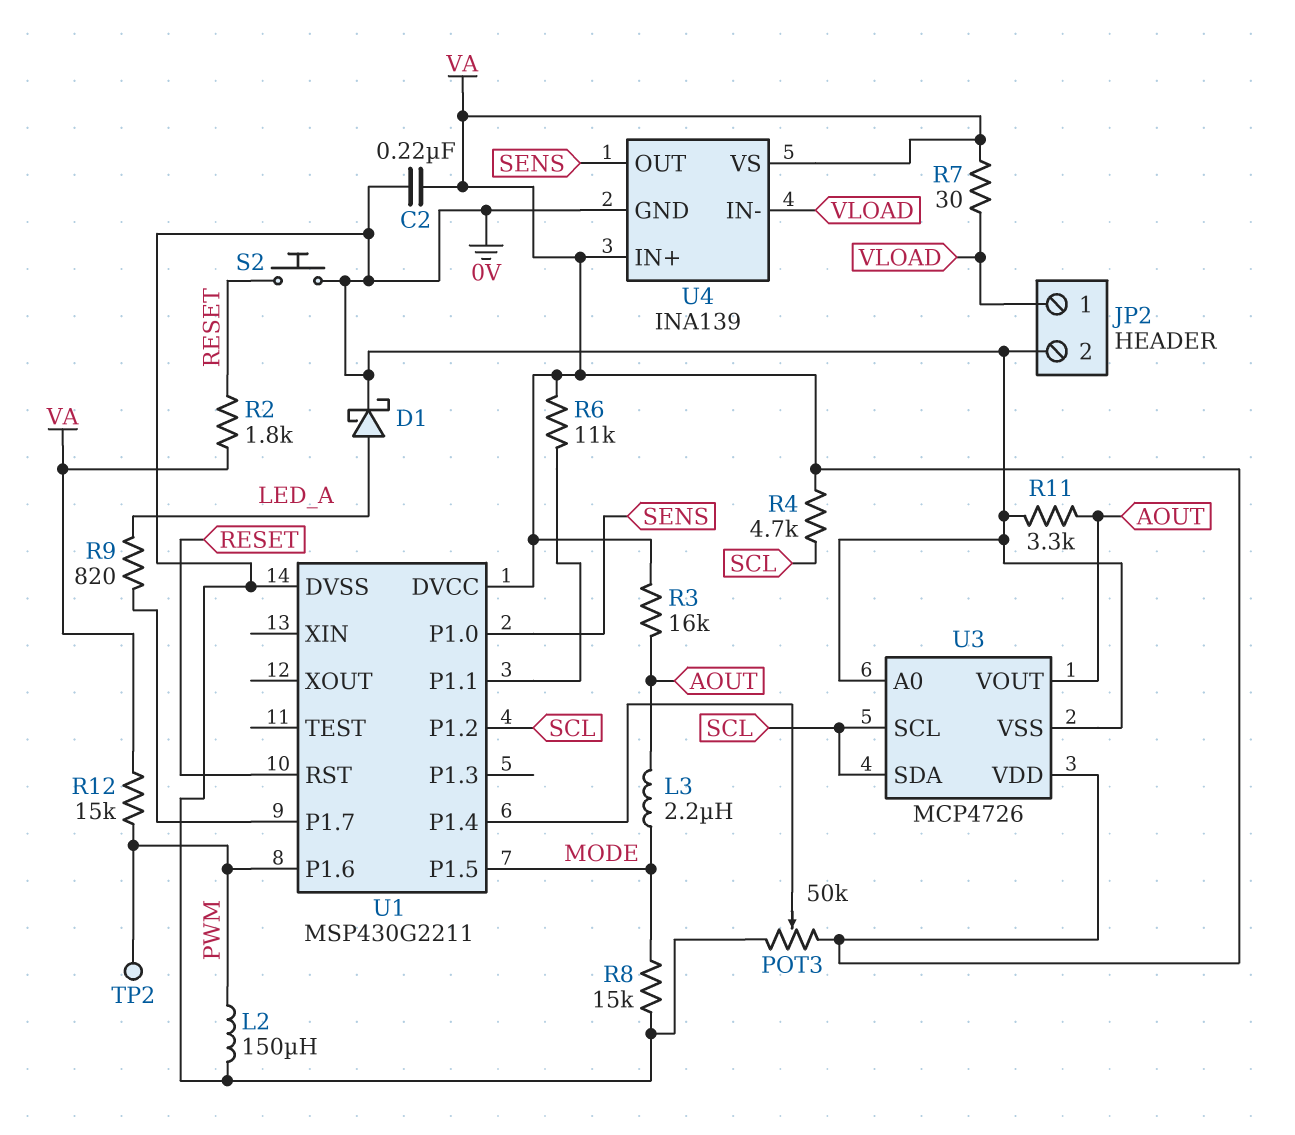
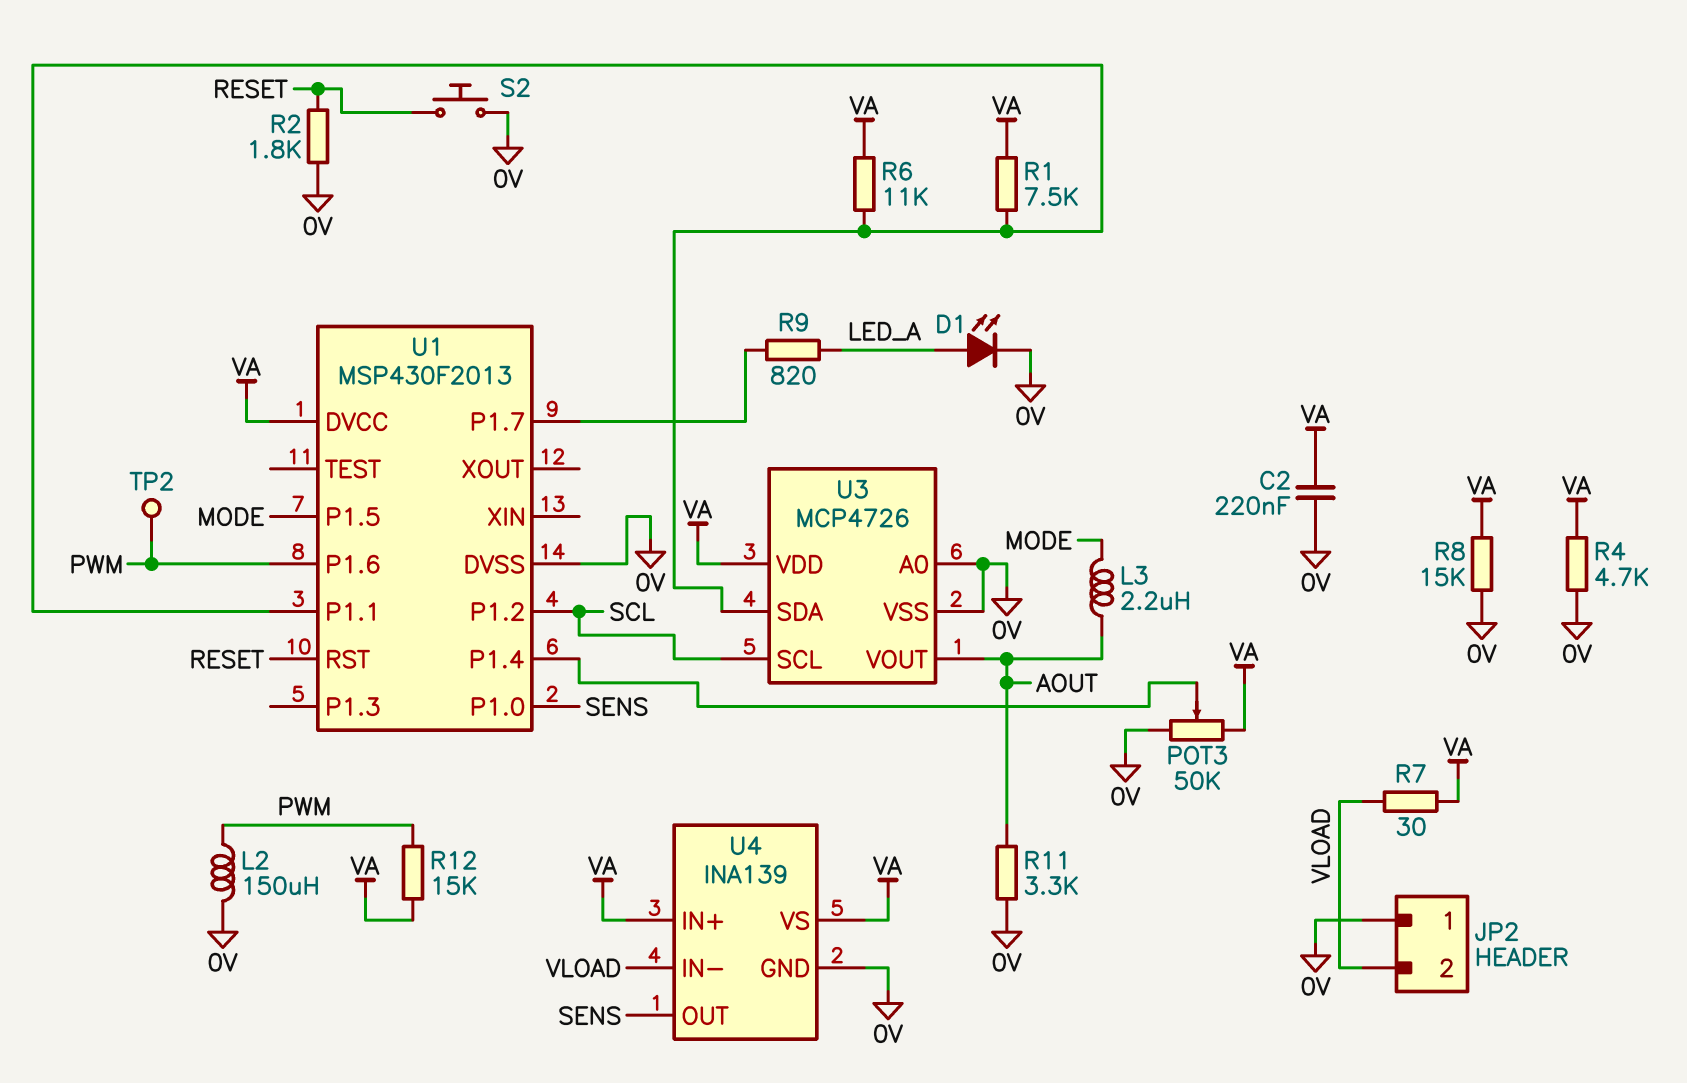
D1: schottky (A LED_A, K 0V) -> LED (A LED_A, K 0V)
JP2 pin 1: VLOAD -> 0V
JP2 pin 2: 0V -> VLOAD
R1: none -> 7.5k (U1/P1.1, VA)
R2: 1.8k (RESET, VA) -> 1.8k (0V, RESET)
R3: 16k (AOUT, VA) -> none
R4: 4.7k (SCL, VA) -> 4.7k (0V, VA)
R8: 15k (0V, MODE) -> 15k (0V, VA)
U1: MSP430G2211 -> MSP430F2013
U3 pin SDA: SCL -> U1/P1.1

